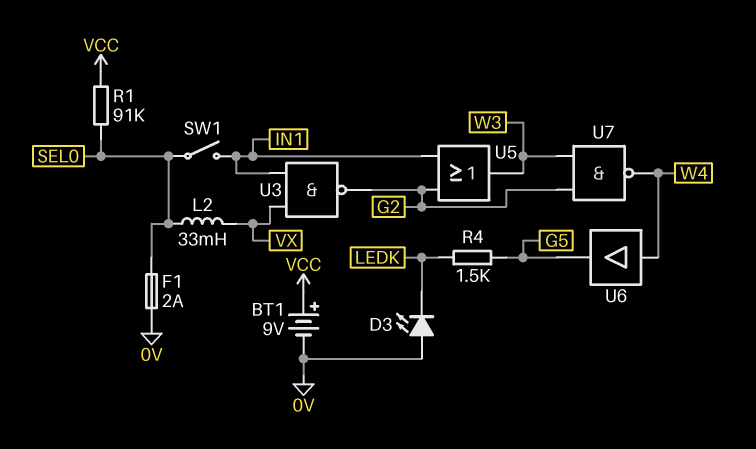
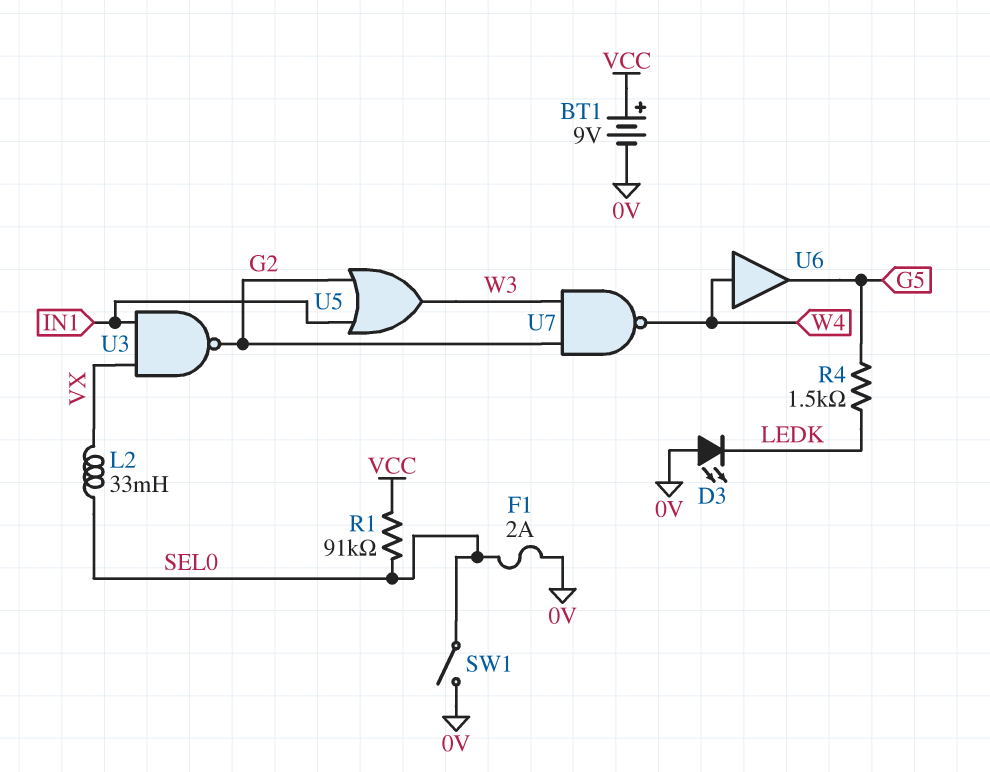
SW1: switch (IN1, SEL0) -> switch (0V, SEL0)

